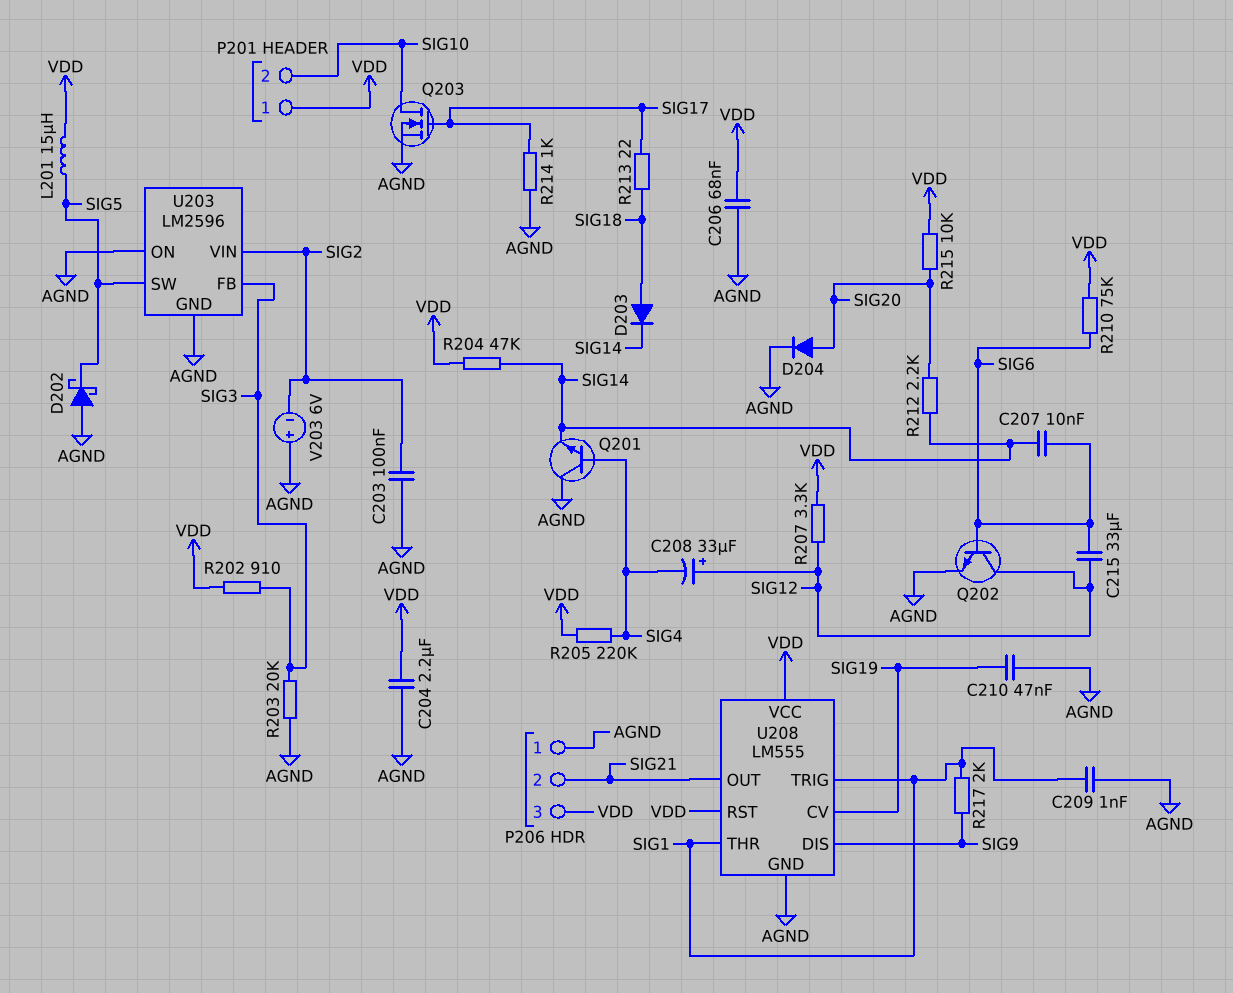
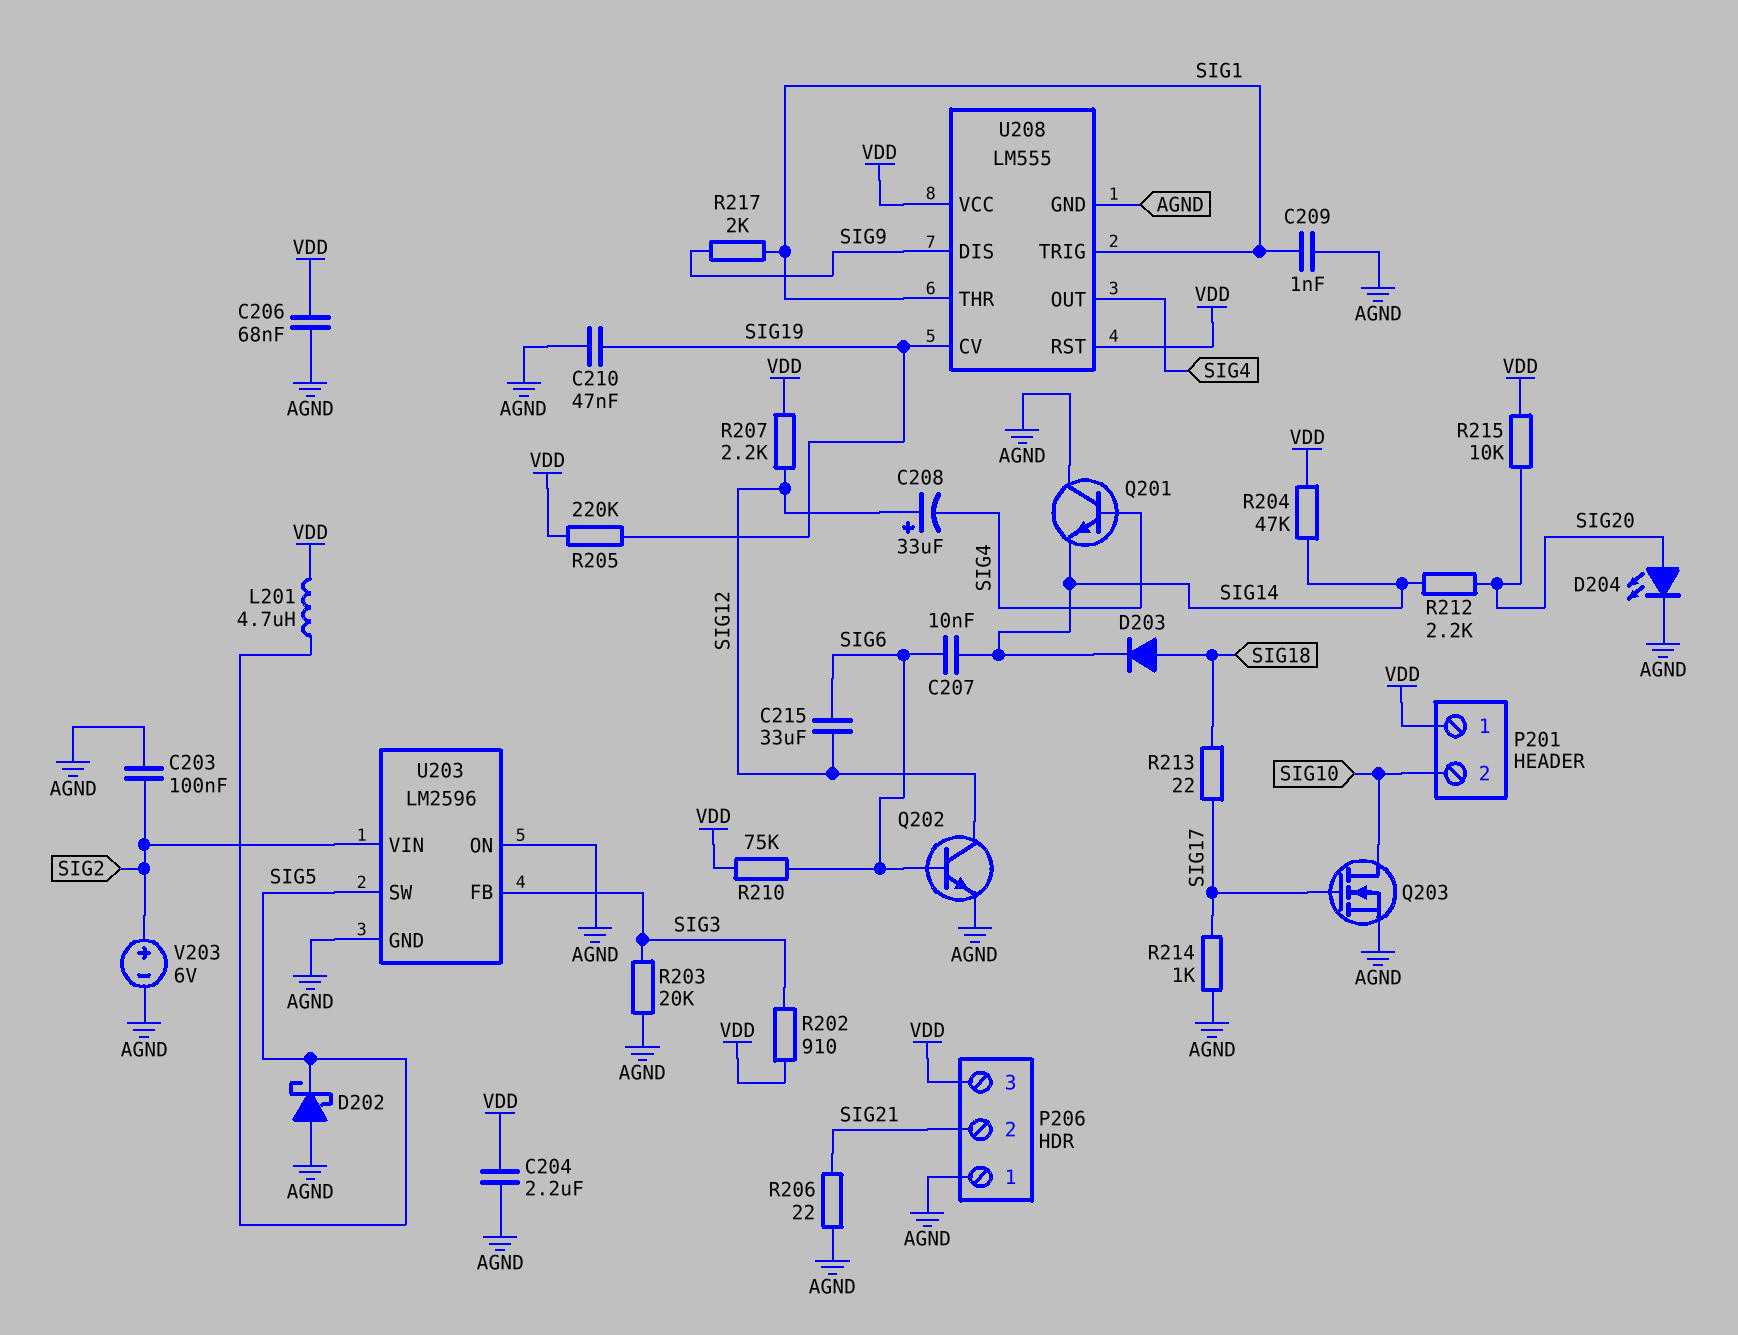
D204: diode (A SIG20, K AGND) -> LED (A SIG20, K AGND)
L201: 15uH (SIG5, VDD) -> 4.7uH (SIG5, VDD)
R205: 220k (SIG4, VDD) -> 220k (SIG19, VDD)
R206: none -> 22 (AGND, SIG21)
R207: 3.3k (SIG12, VDD) -> 2.2k (SIG12, VDD)
U208 pin OUT: SIG21 -> SIG4
V203: 6V (plus AGND, minus SIG2) -> 6V (plus SIG2, minus AGND)

